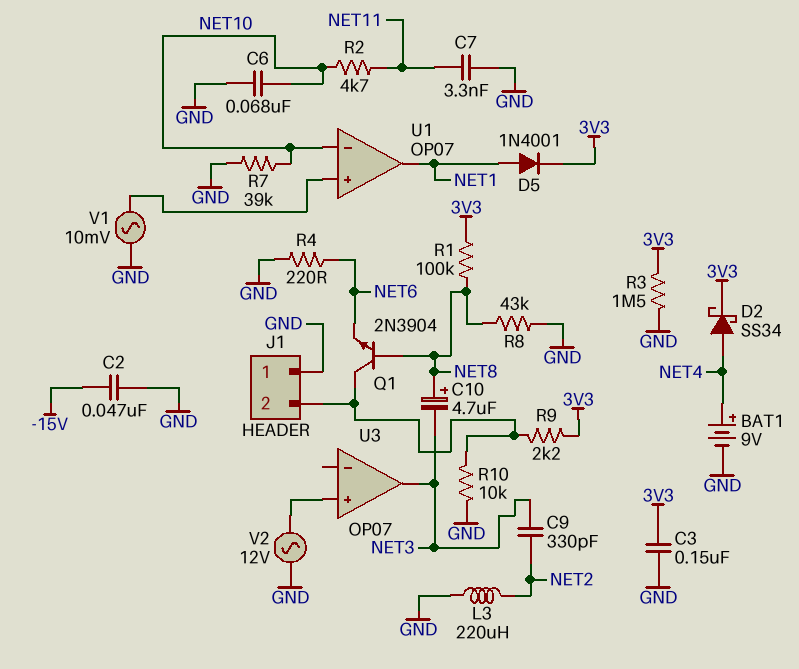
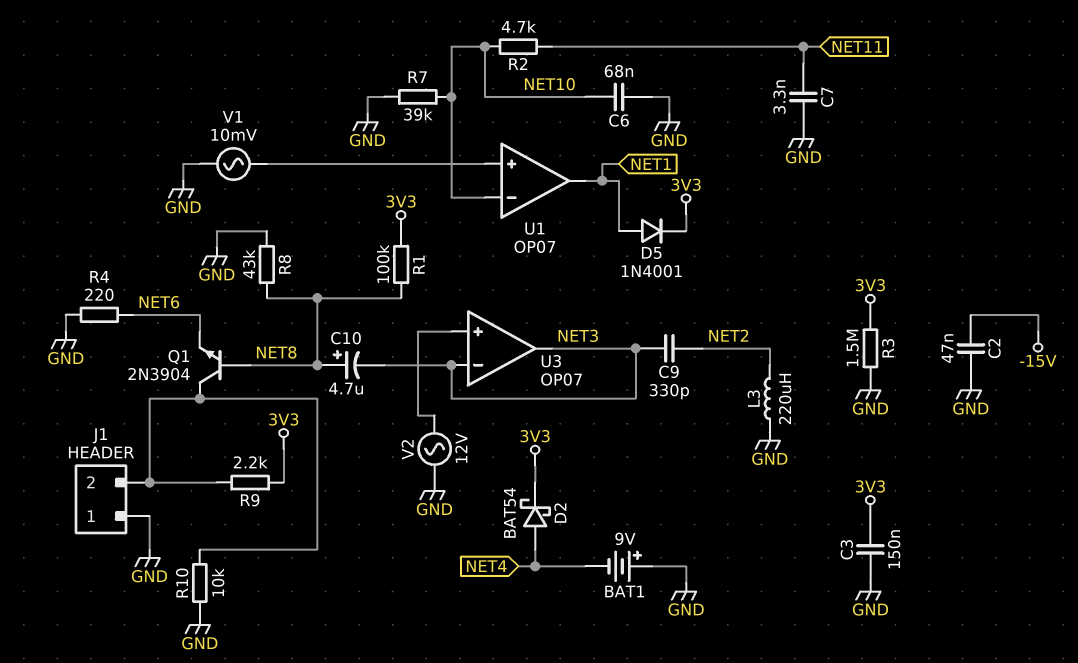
BAT1: 9V (plus NET4, minus GND) -> 9V (plus GND, minus NET4)
D2: schottky SS34 (A NET4, K 3V3) -> schottky BAT54 (A NET4, K 3V3)
U3 pin in-: none -> NET3

